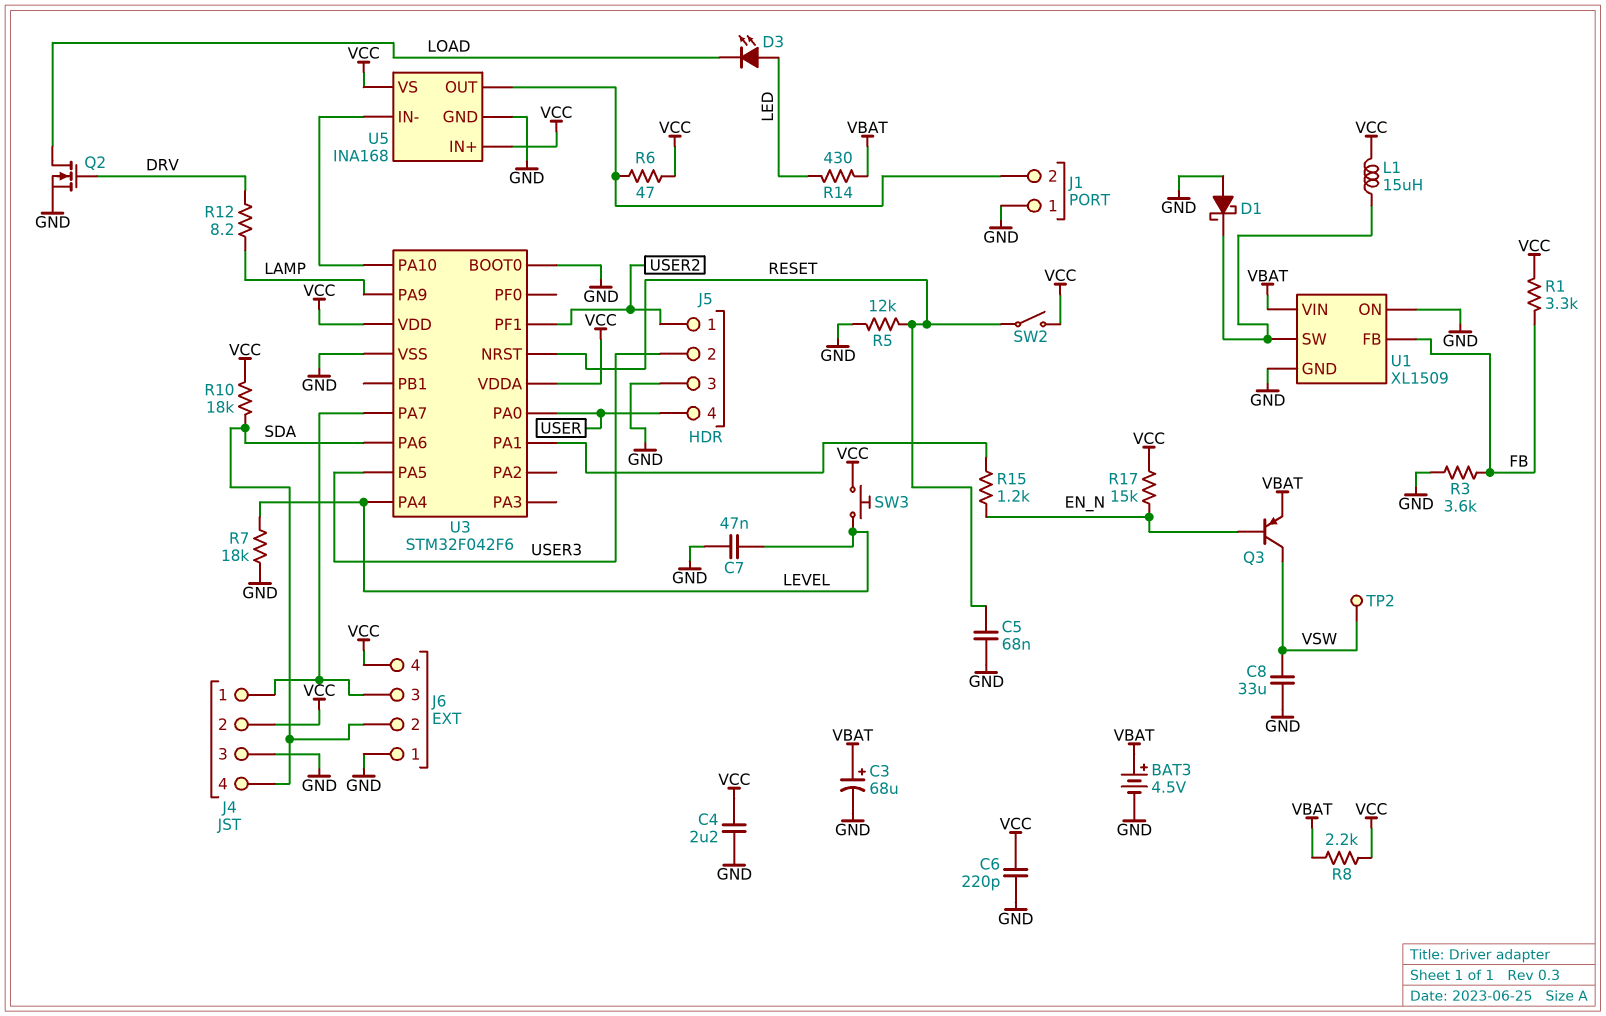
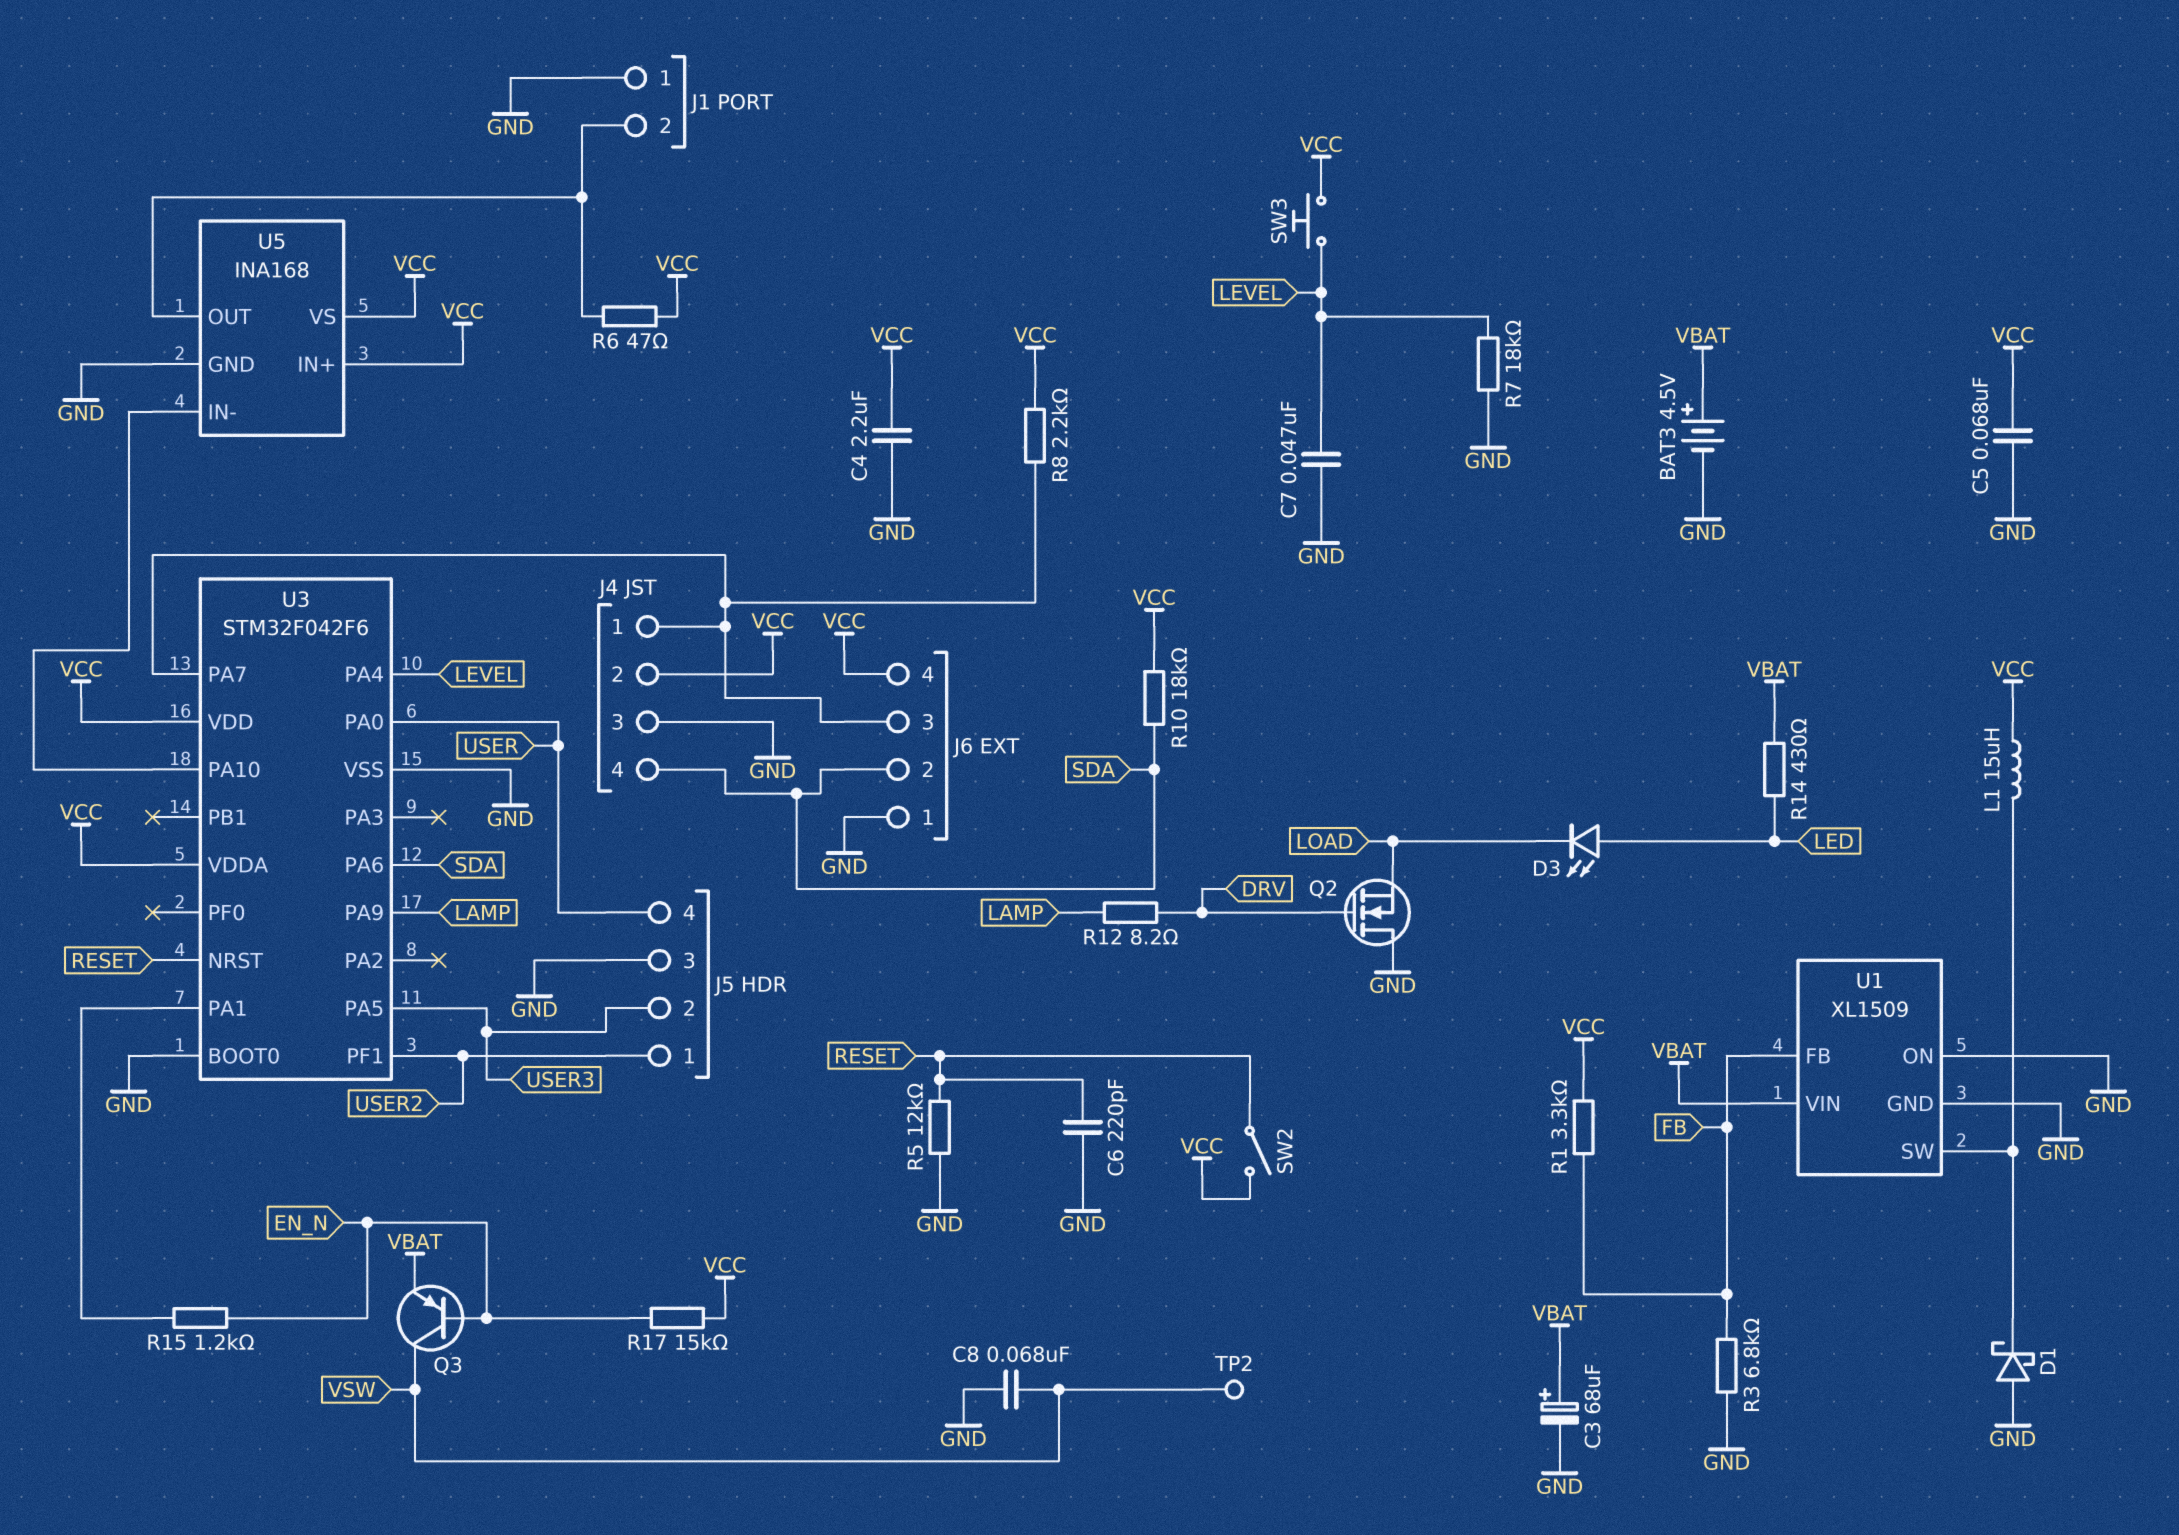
C5: 68nF (GND, RESET) -> 68nF (GND, VCC)
C6: 220pF (GND, VCC) -> 220pF (GND, RESET)
C8: 33uF (GND, VSW) -> 68nF (GND, VSW)
Q2: NMOS (G DRV, D LOAD, S GND) -> NMOS (G DRV, D GND, S LOAD)
R3: 3.6k (FB, GND) -> 6.8k (FB, GND)
R8: 2.2k (VBAT, VCC) -> 2.2k (J4/1, VCC)

